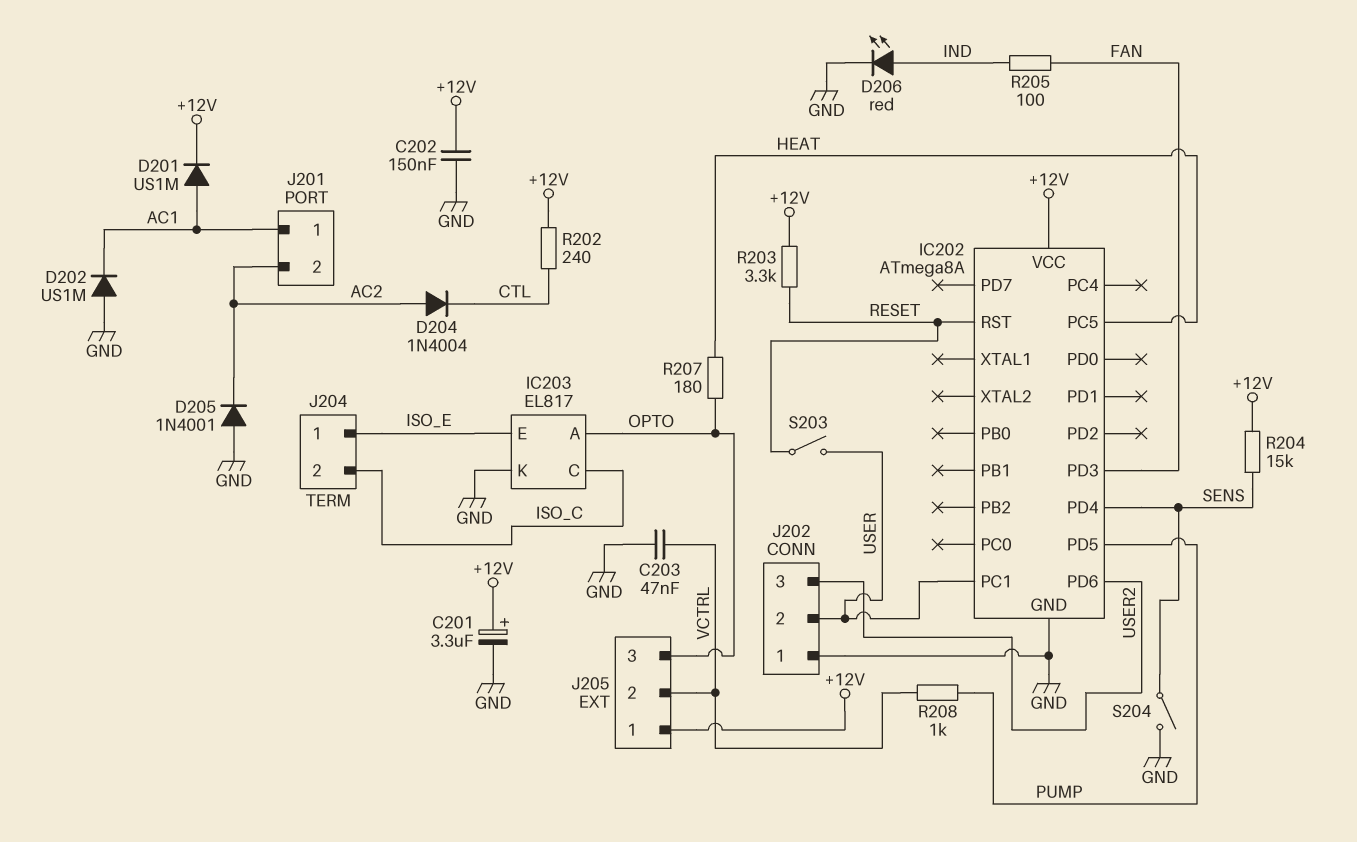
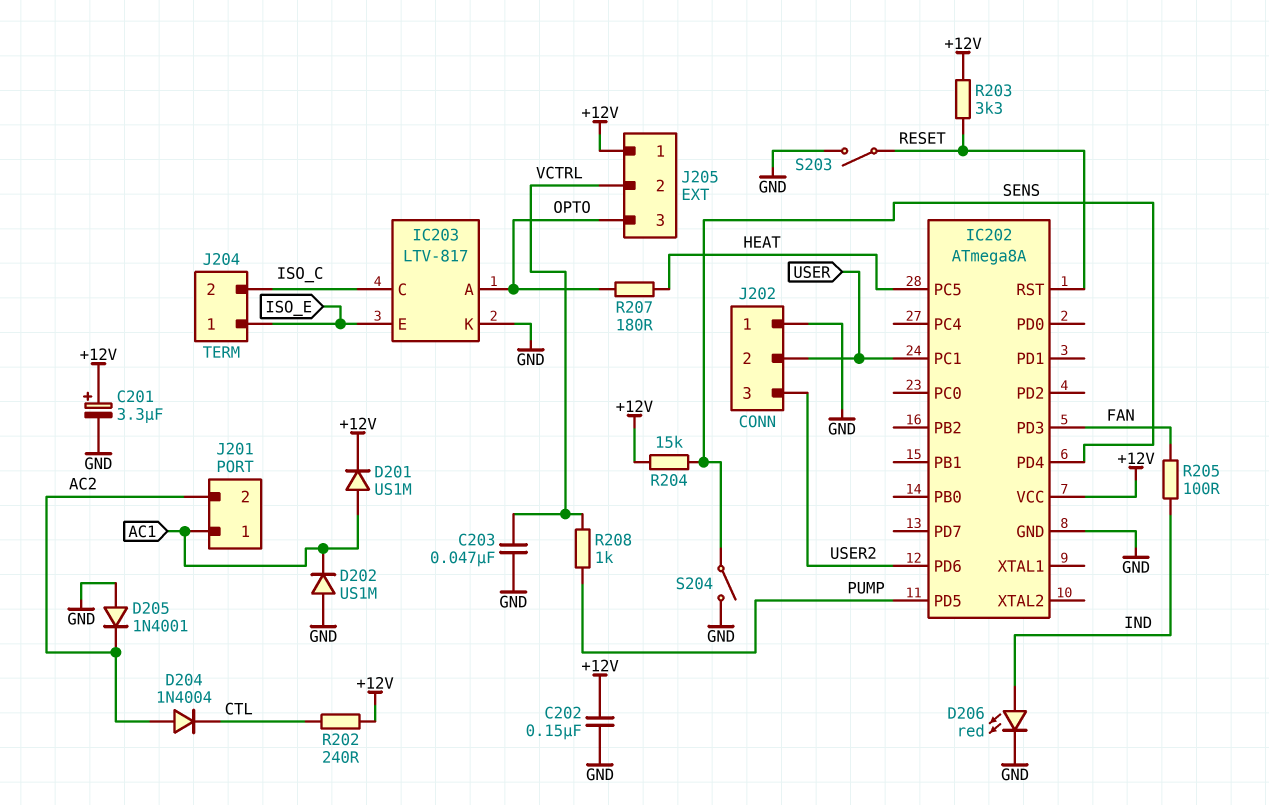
IC203: EL817 -> LTV-817
S203: switch (RESET, USER) -> switch (GND, RESET)

